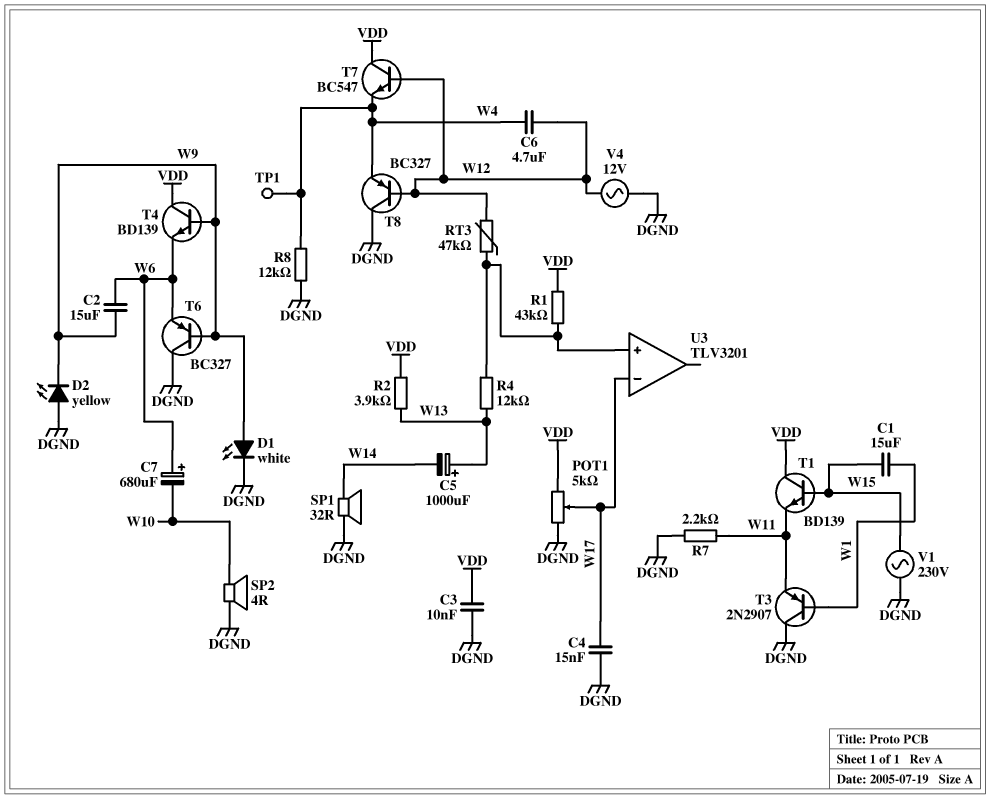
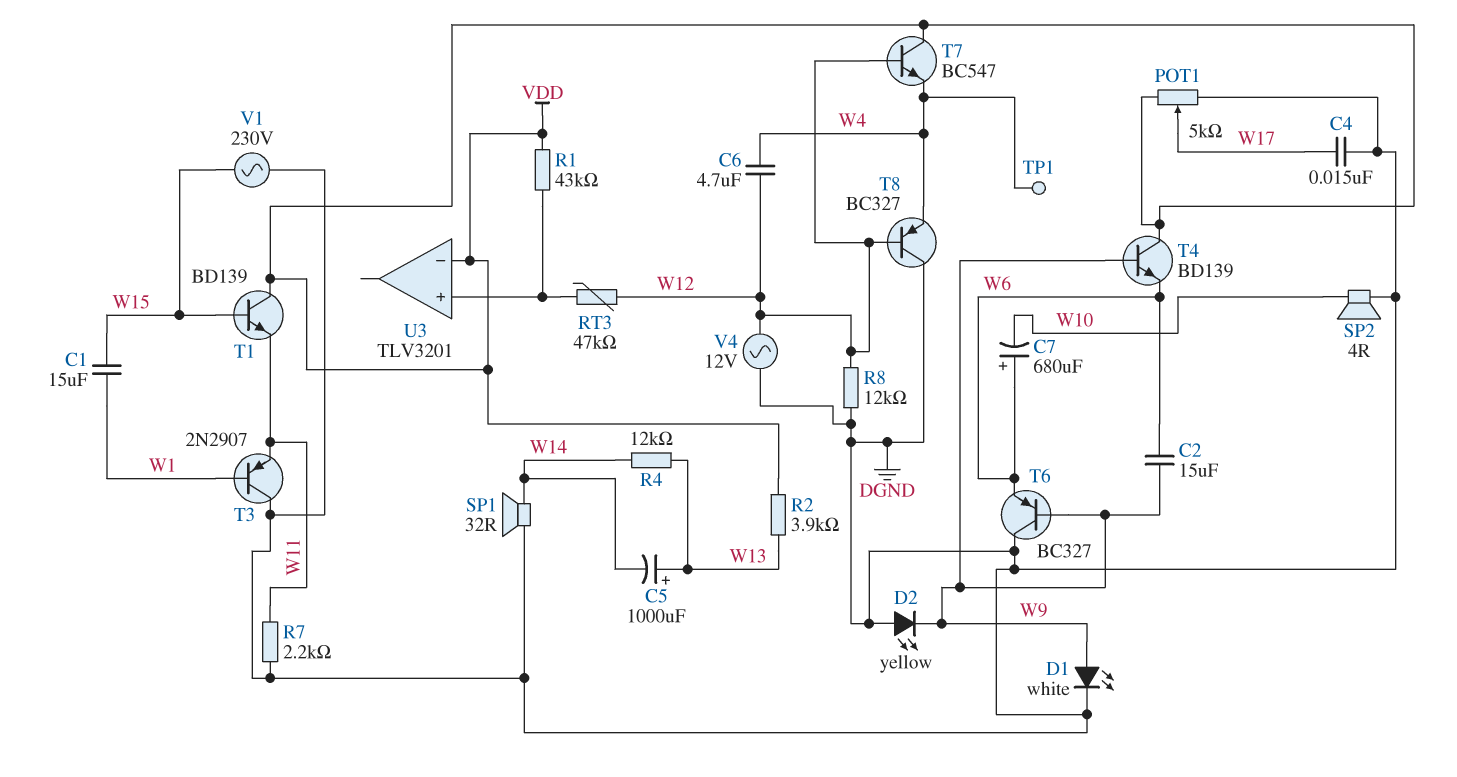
C3: 10nF (DGND, VDD) -> none
R4: 12k (U3/in+, W13) -> 12k (W13, W14)
R8: 12k (DGND, W4) -> 12k (DGND, W12)
U3 pin in-: W17 -> VDD

